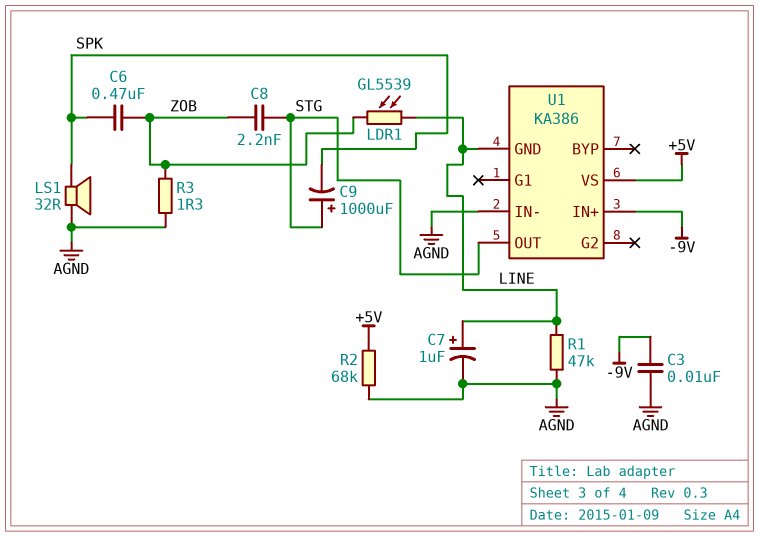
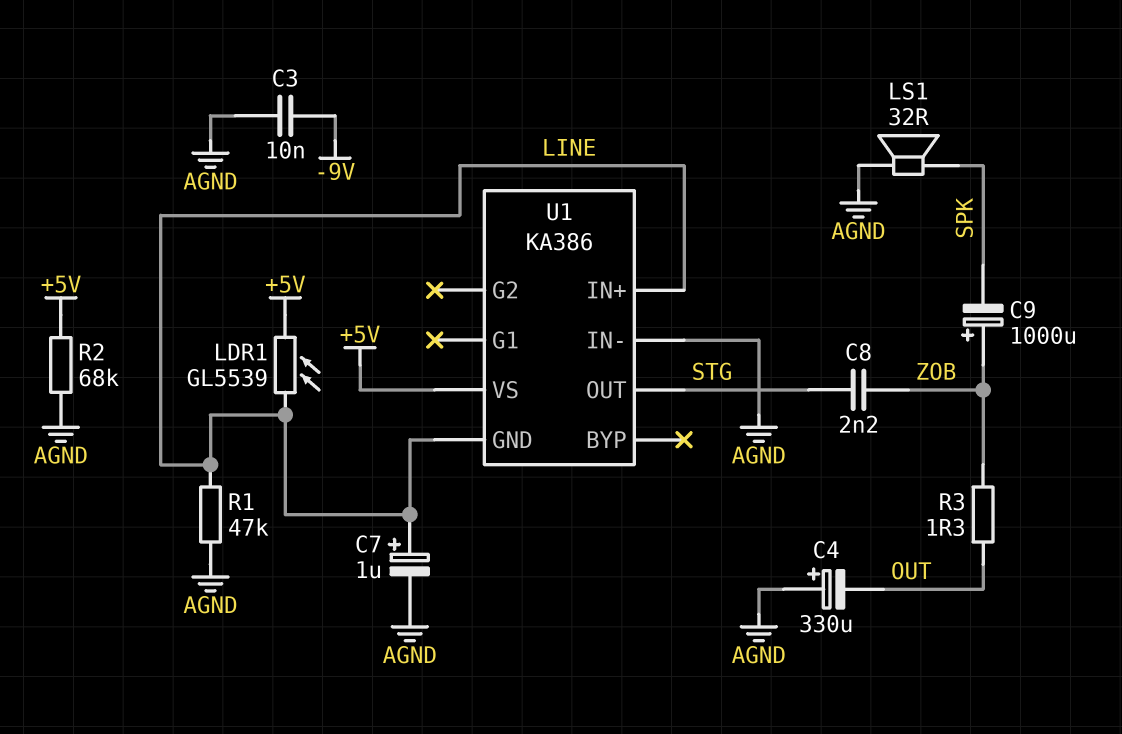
C4: none -> 330uF (plus AGND, minus OUT)
C6: 470nF (SPK, ZOB) -> none
C9: 1000uF (plus STG, minus SPK) -> 1000uF (plus ZOB, minus SPK)
LDR1: GL5539 (LINE, ZOB) -> GL5539 (+5V, LINE)
R3: 1.3 (AGND, ZOB) -> 1.3 (OUT, ZOB)
U1 pin IN+: -9V -> LINE

